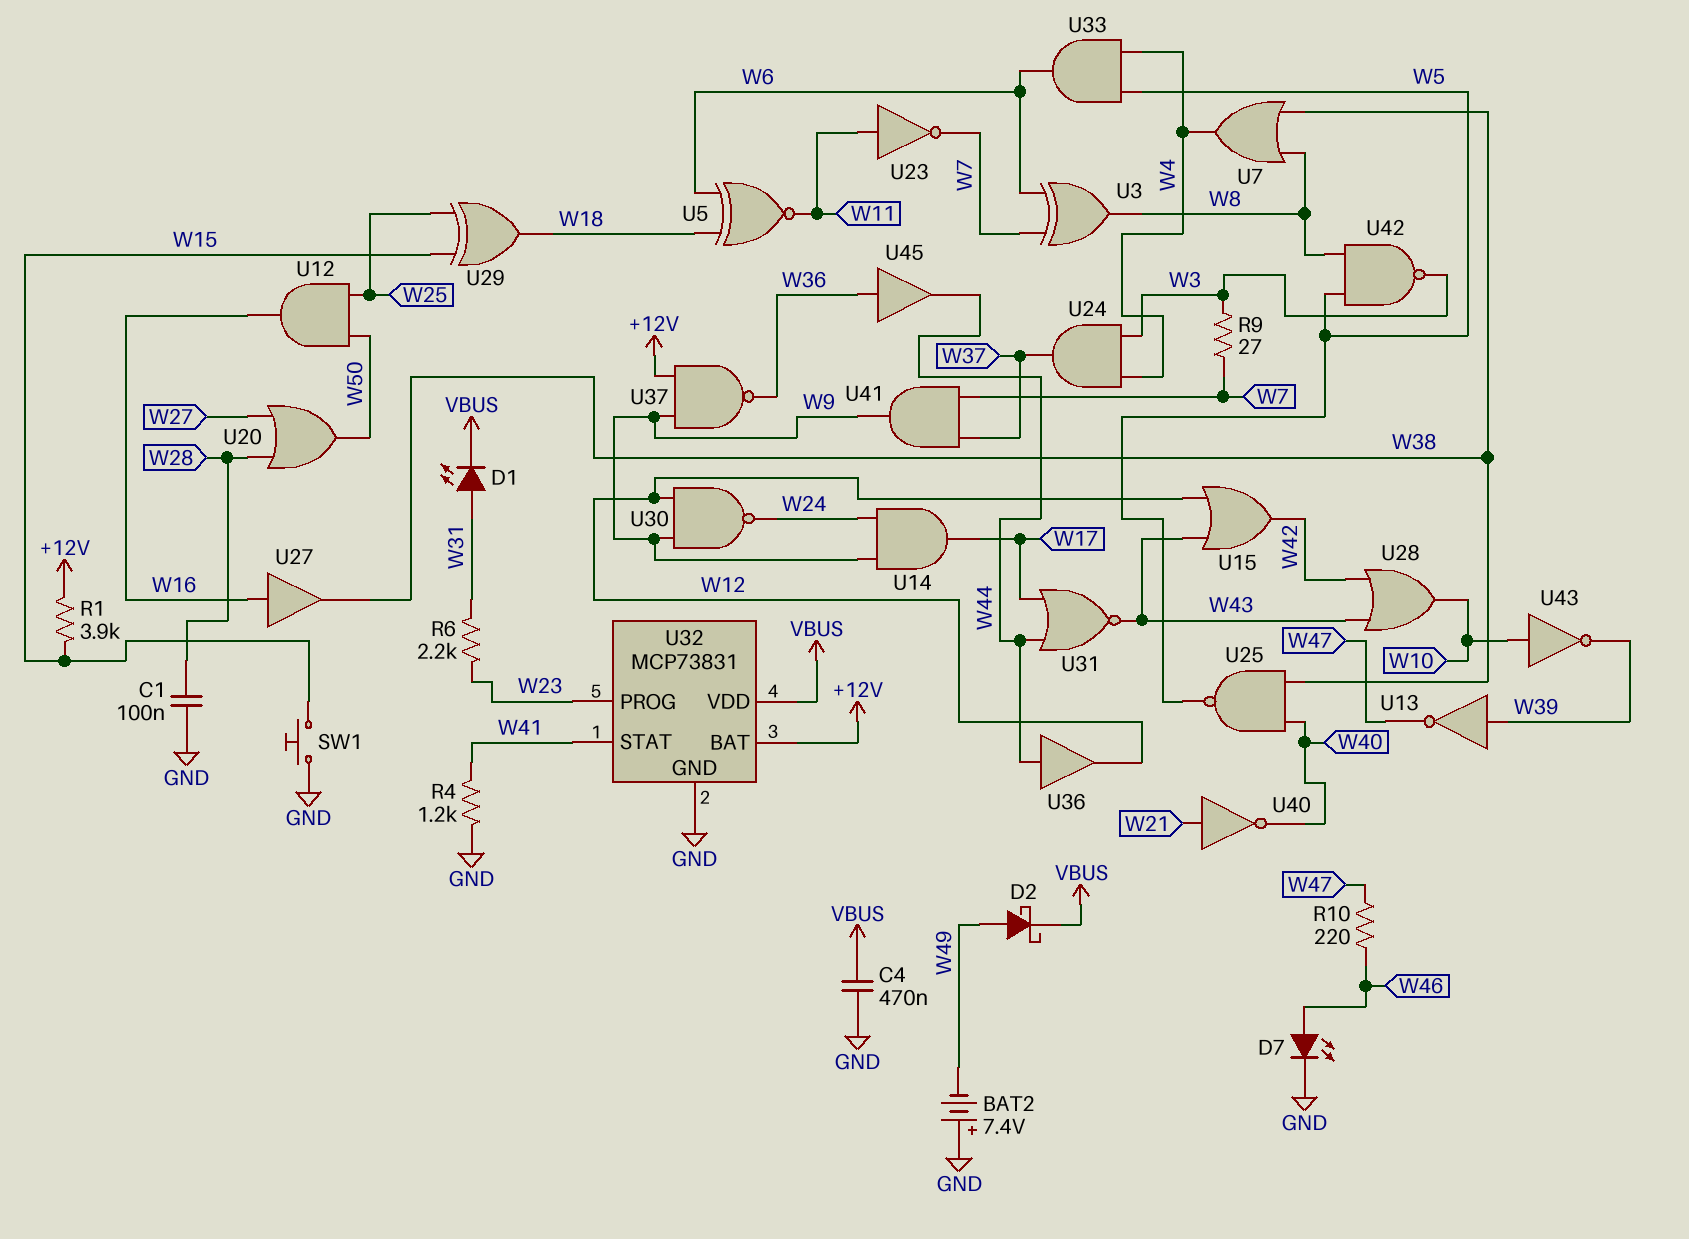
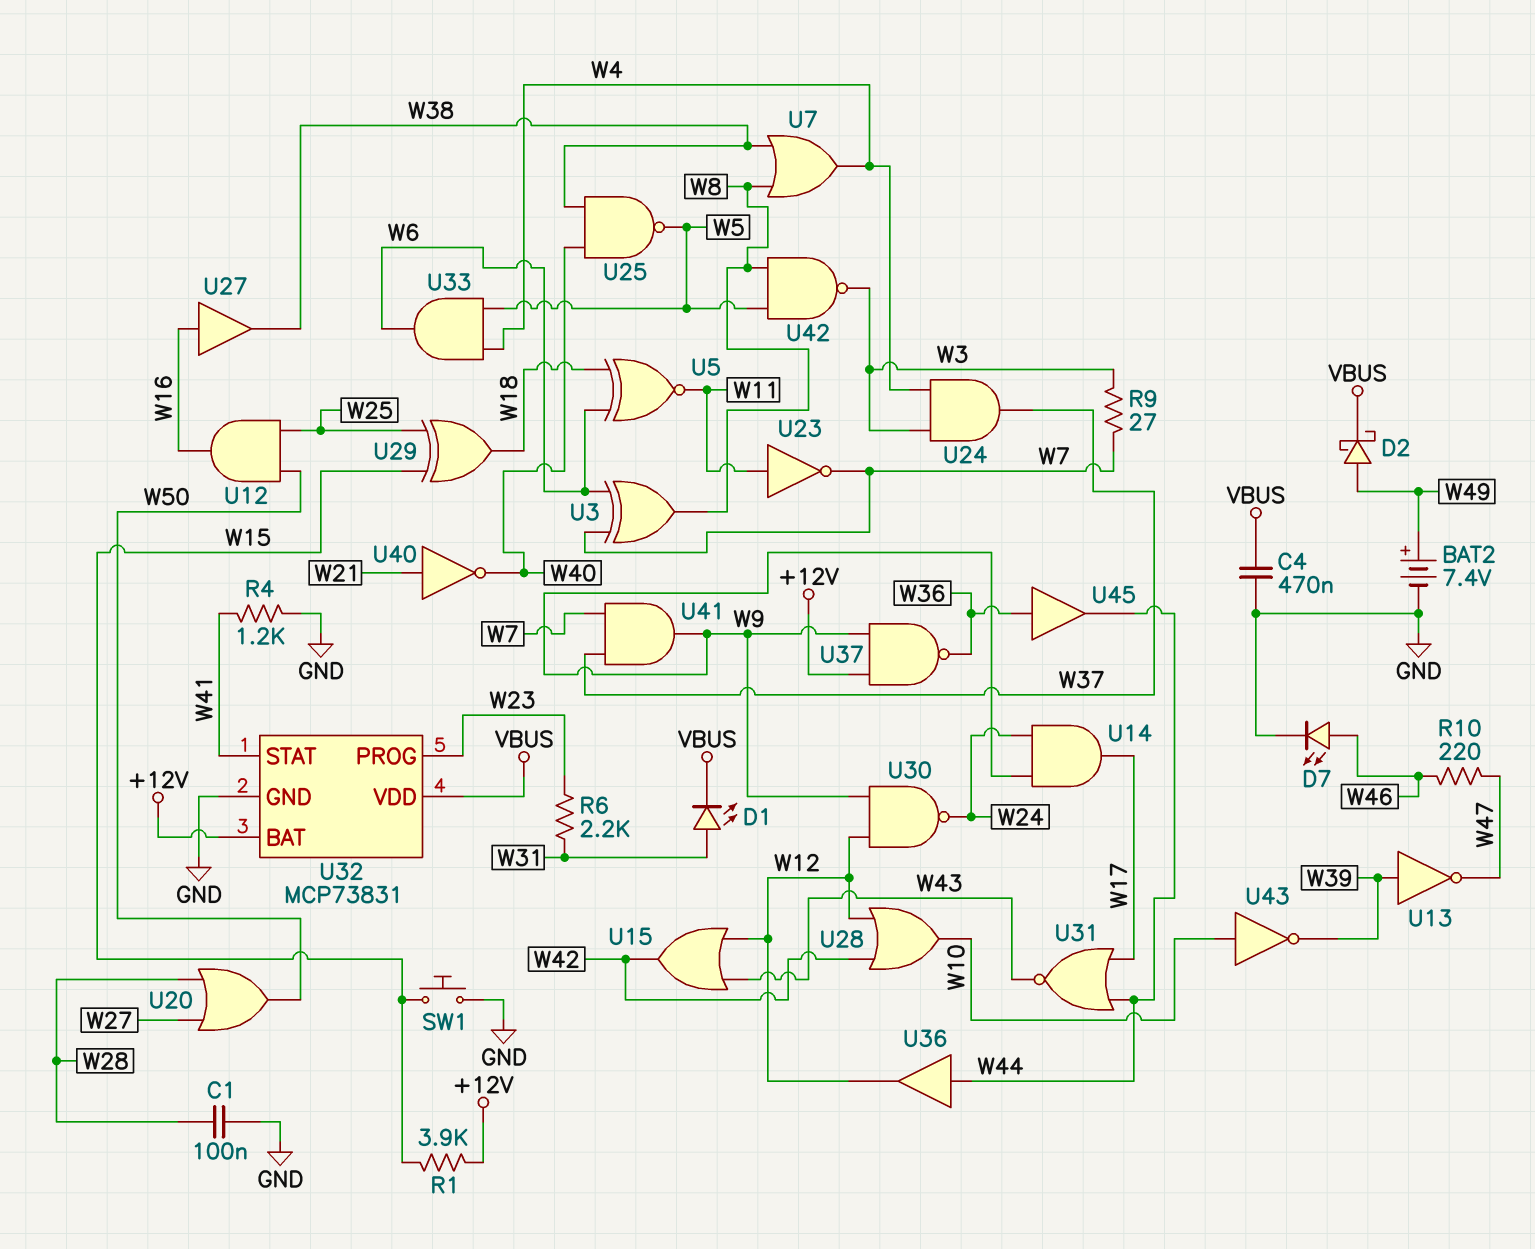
BAT2: 7.4V (plus GND, minus W49) -> 7.4V (plus W49, minus GND)
U28: OR (in W42, in W43, out W10) -> OR (in W12, in W42, out W10)

